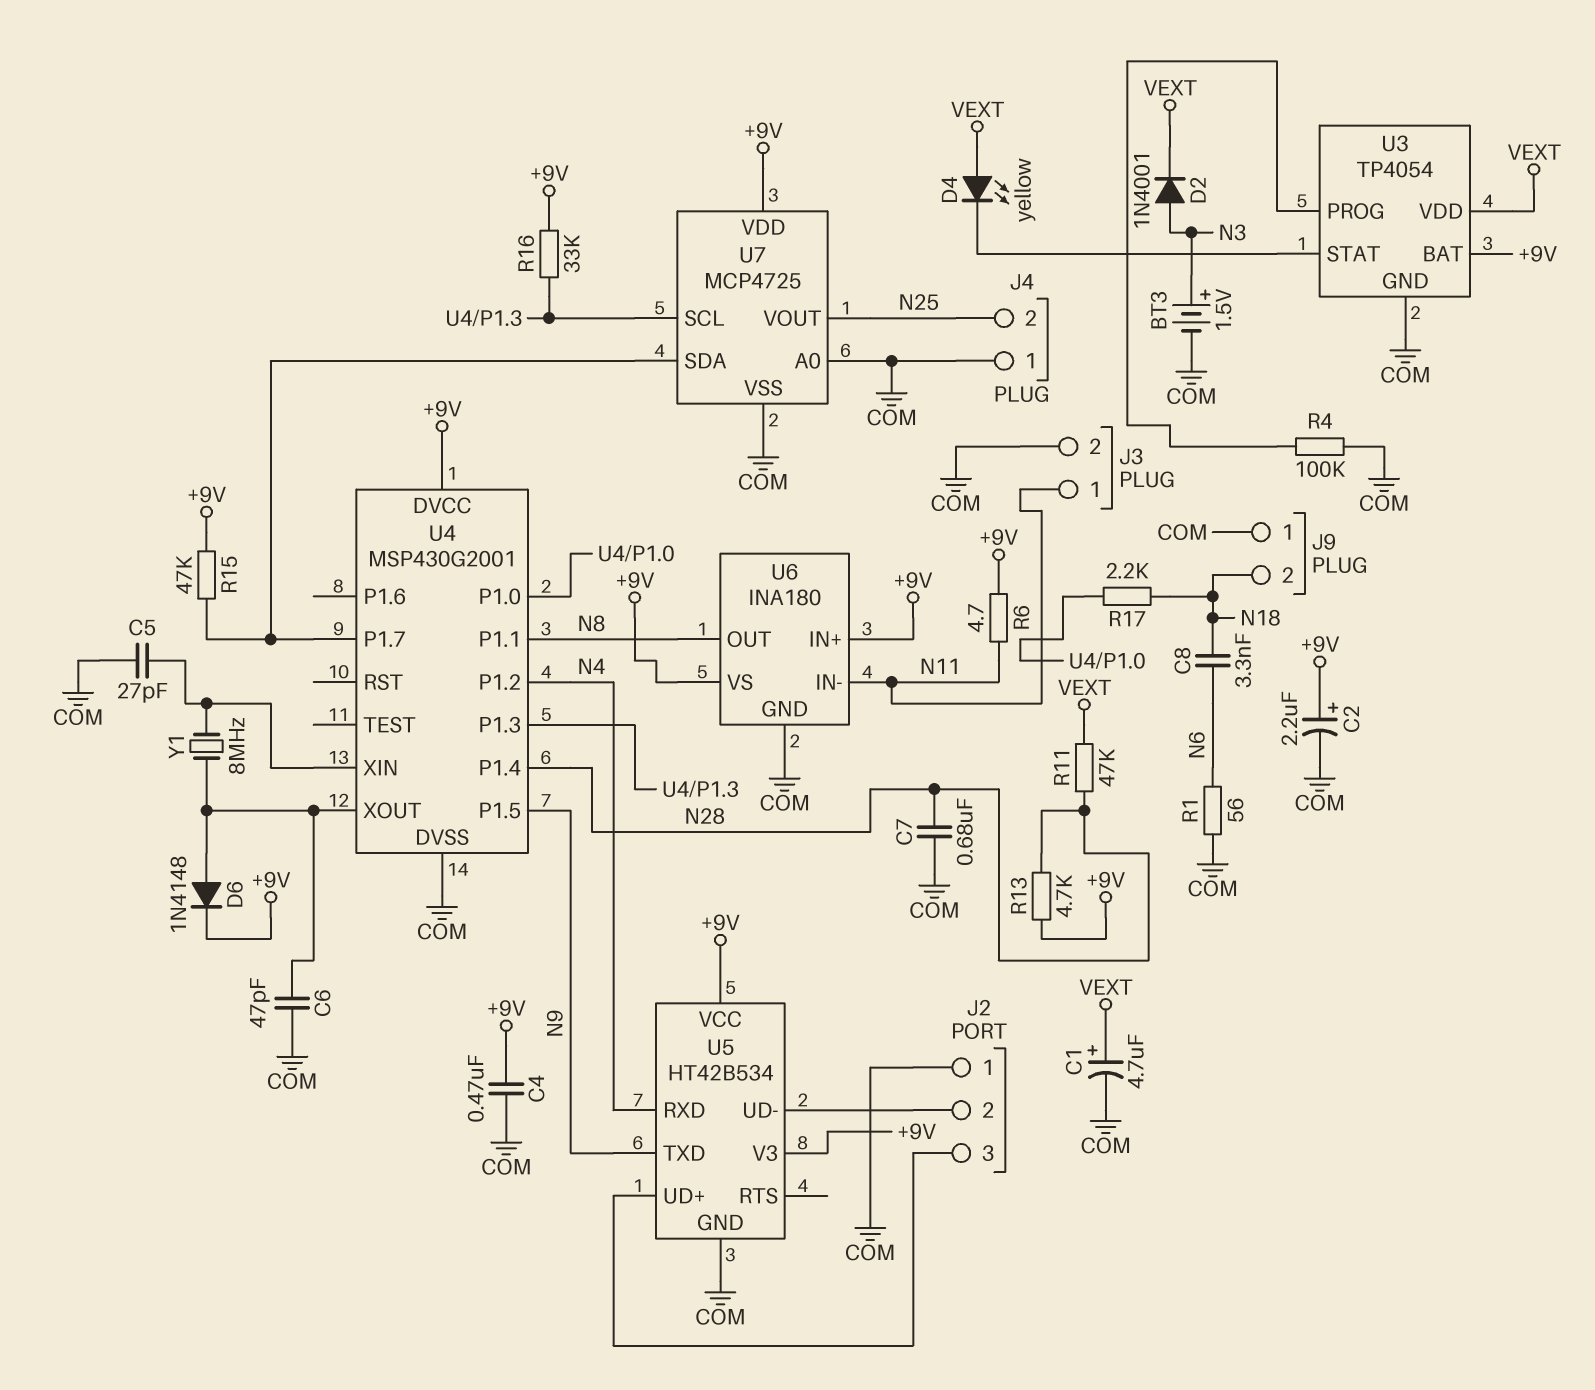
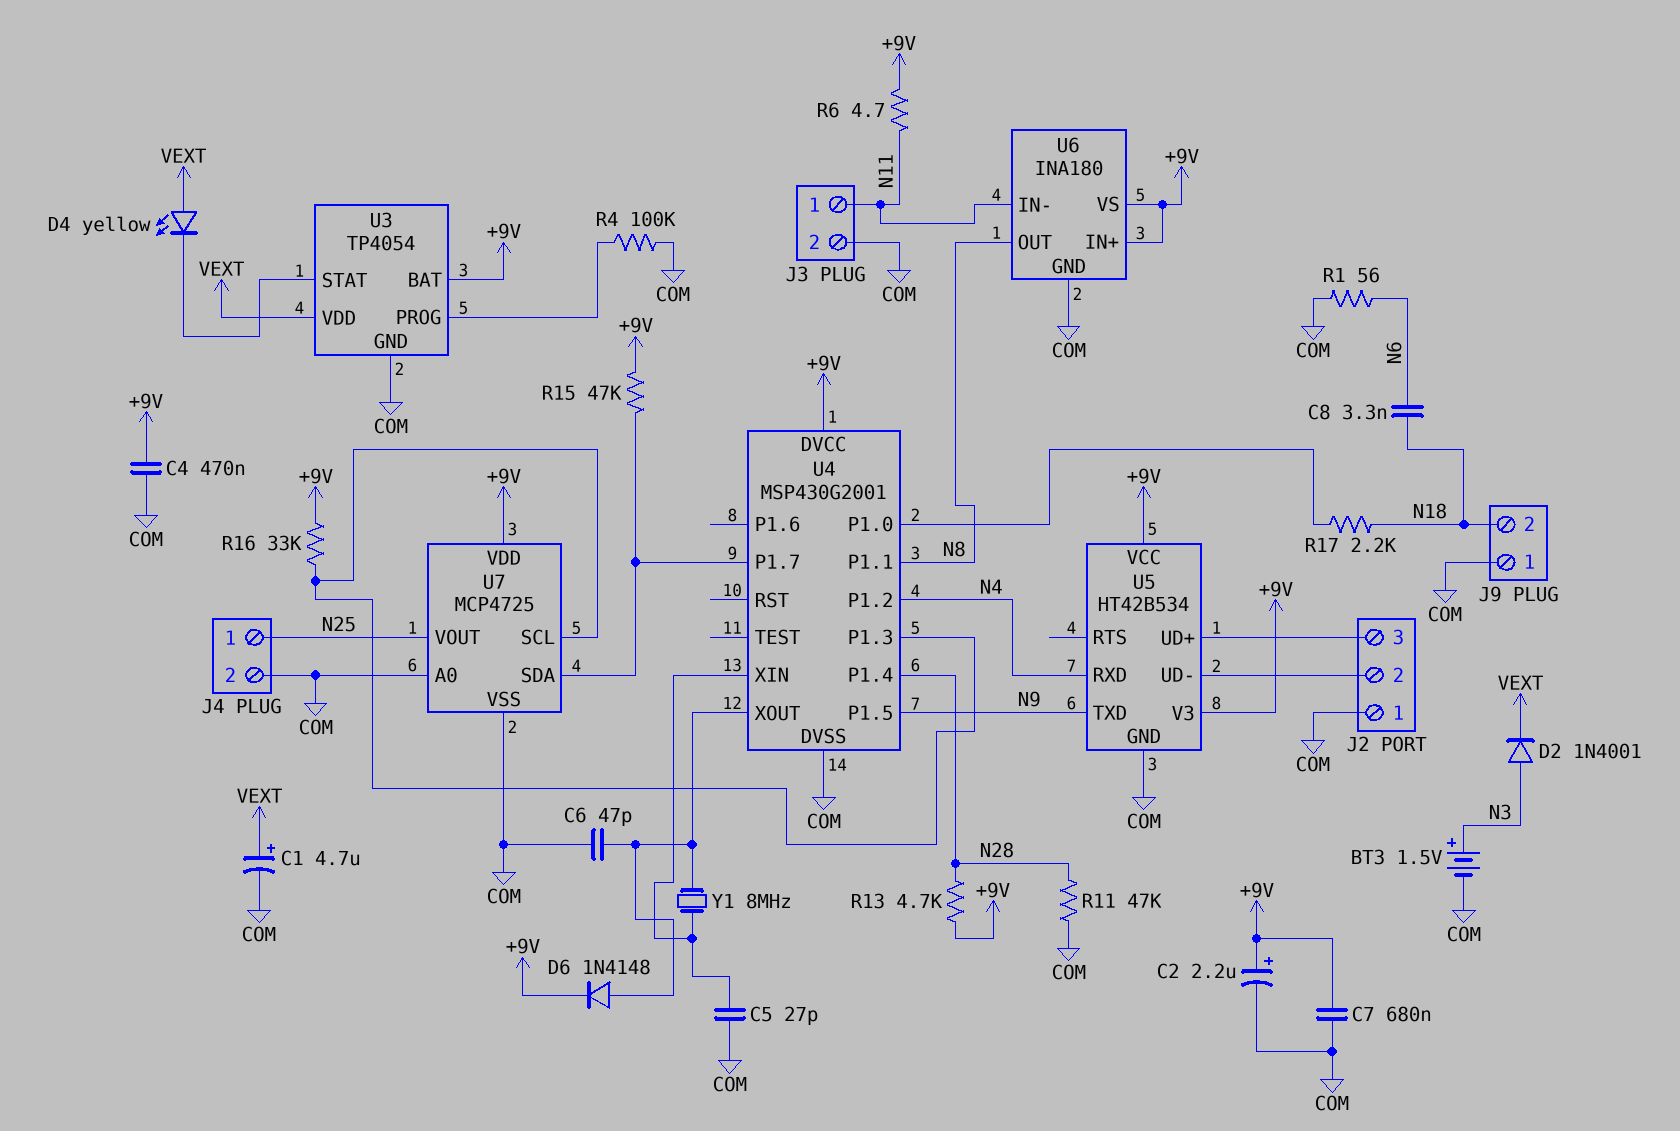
C7: 680nF (COM, N28) -> 680nF (+9V, COM)
J4 pin 1: COM -> N25
J4 pin 2: N25 -> COM
R11: 47k (N28, VEXT) -> 47k (COM, N28)

